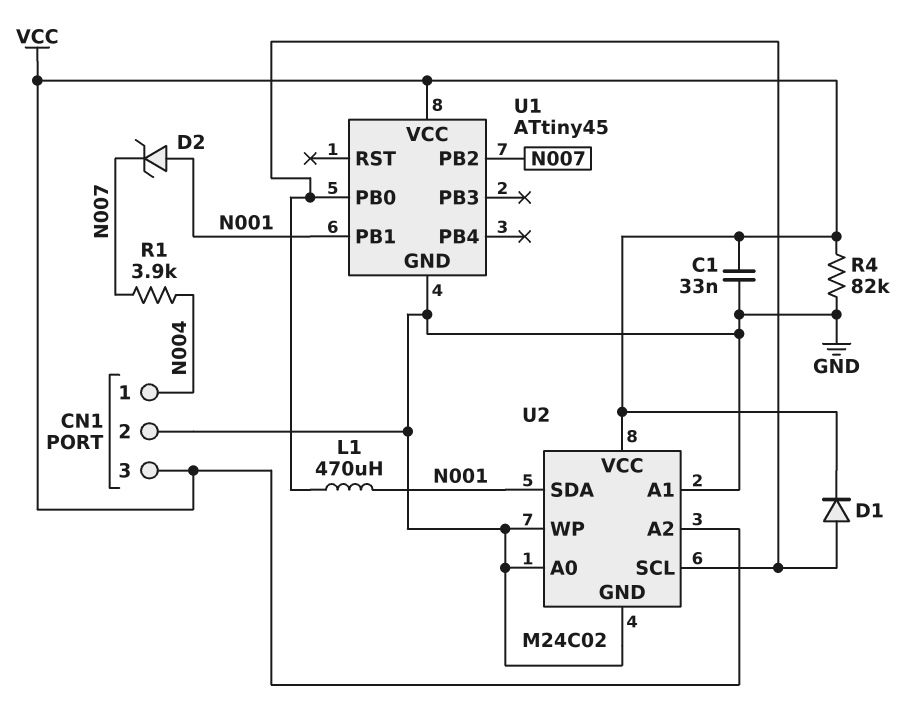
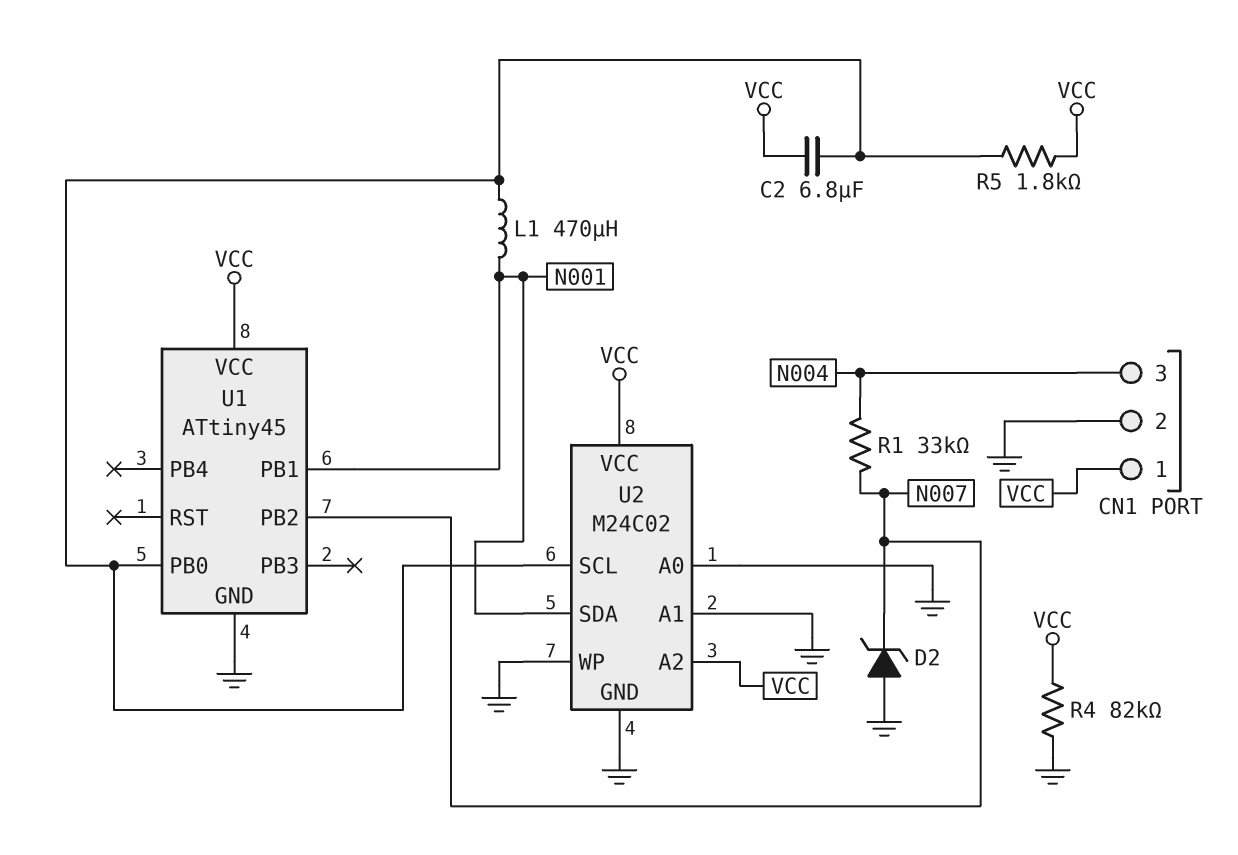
C1: 33nF (GND, VCC) -> none
C2: none -> 6.8uF (U1/PB0, VCC)
CN1 pin 1: N004 -> VCC
CN1 pin 3: VCC -> N004
D1: diode (A U1/PB0, K VCC) -> none
D2: zener (A N001, K N007) -> zener (A GND, K N007)
R1: 3.9k (N004, N007) -> 33k (N004, N007)
R5: none -> 1.8k (U1/PB0, VCC)

